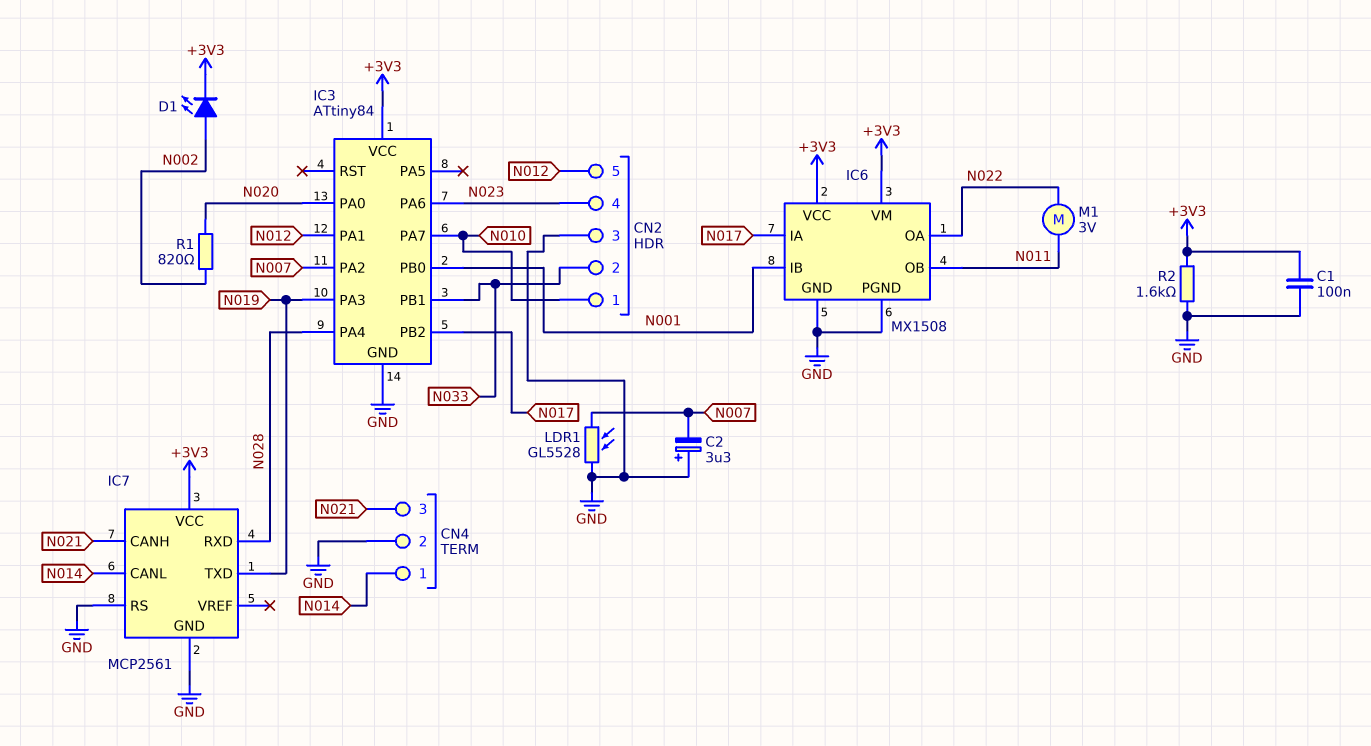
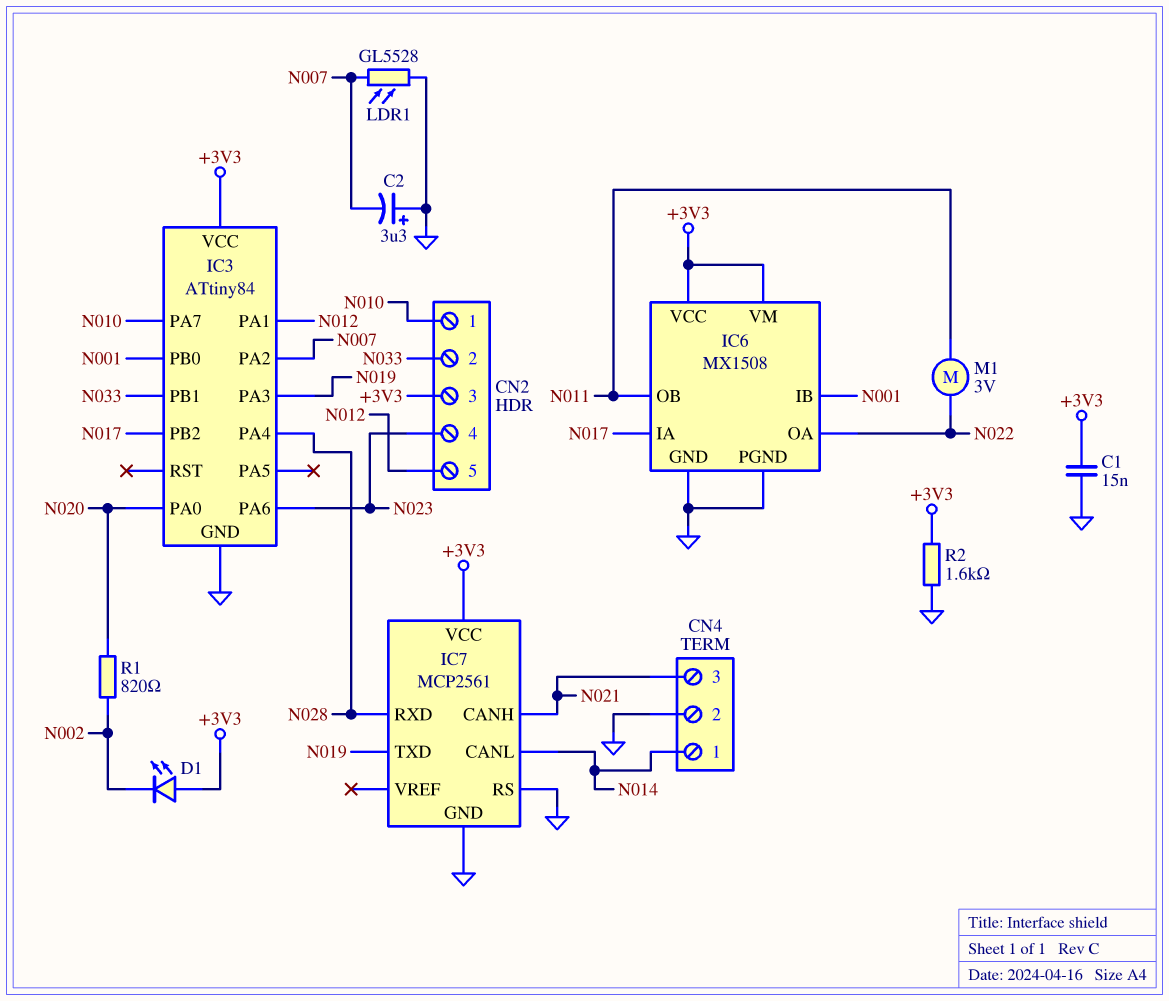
C1: 100nF (+3V3, GND) -> 15nF (+3V3, GND)
CN2 pin 3: GND -> +3V3
D1: LED (A N002, K +3V3) -> LED (A +3V3, K N002)

